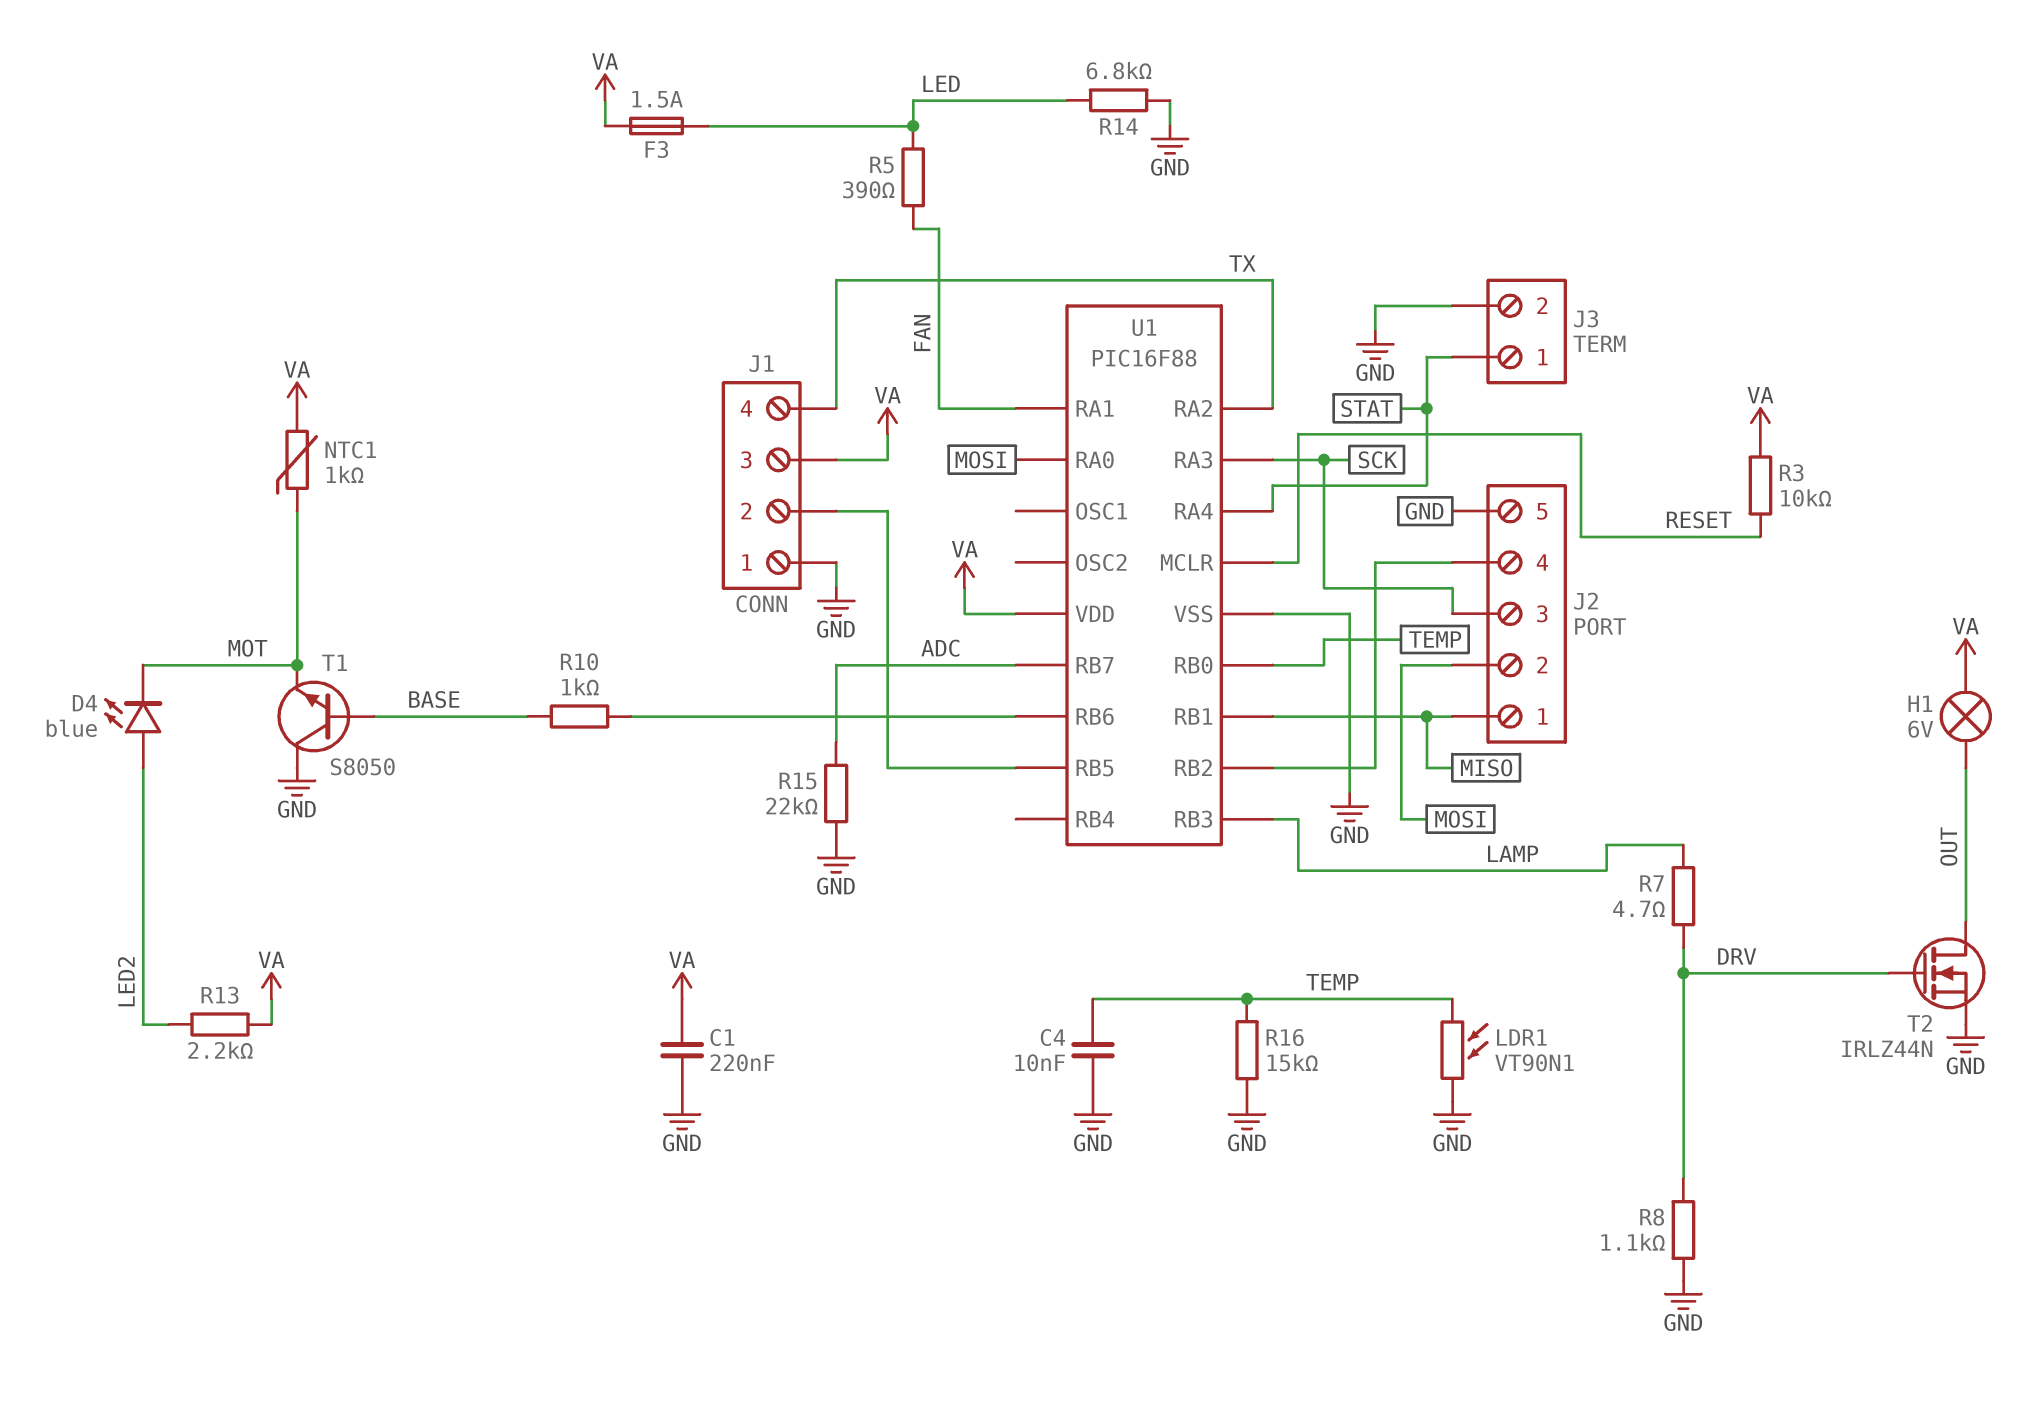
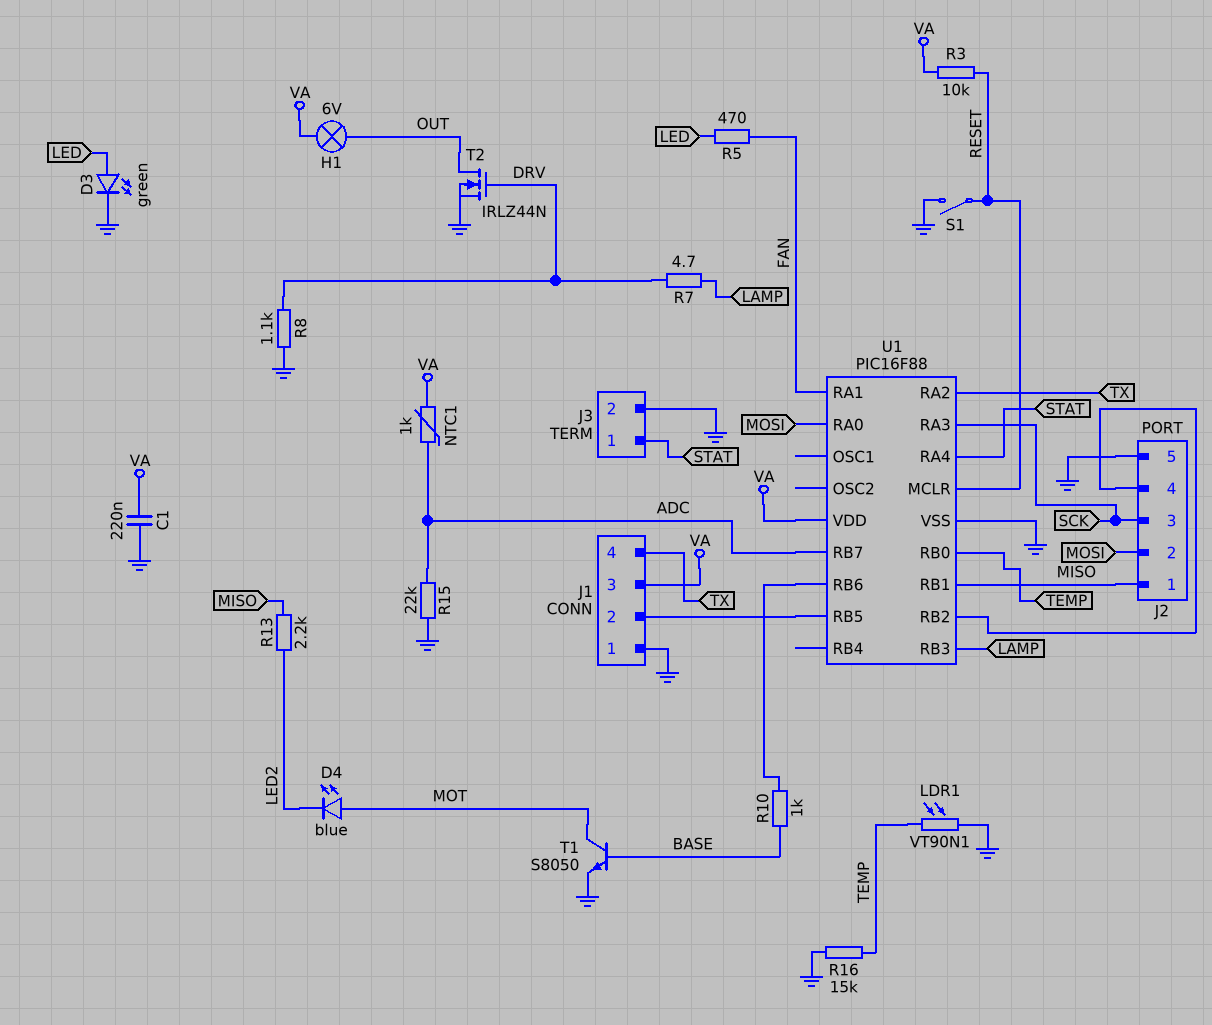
C4: 10nF (GND, TEMP) -> none
D3: none -> LED green (A LED, K GND)
D4: LED blue (A LED2, K MOT) -> LED blue (A MOT, K LED2)
F3: 1.5A (LED, VA) -> none
NTC1: 1k (MOT, VA) -> 1k (ADC, VA)
R5: 390 (FAN, LED) -> 470 (FAN, LED)
R13: 2.2k (LED2, VA) -> 2.2k (LED2, MISO)
R14: 6.8k (GND, LED) -> none
S1: none -> switch (GND, RESET)
T1: NPN S8050 (B BASE, C GND, E MOT) -> NPN S8050 (B BASE, C MOT, E GND)

